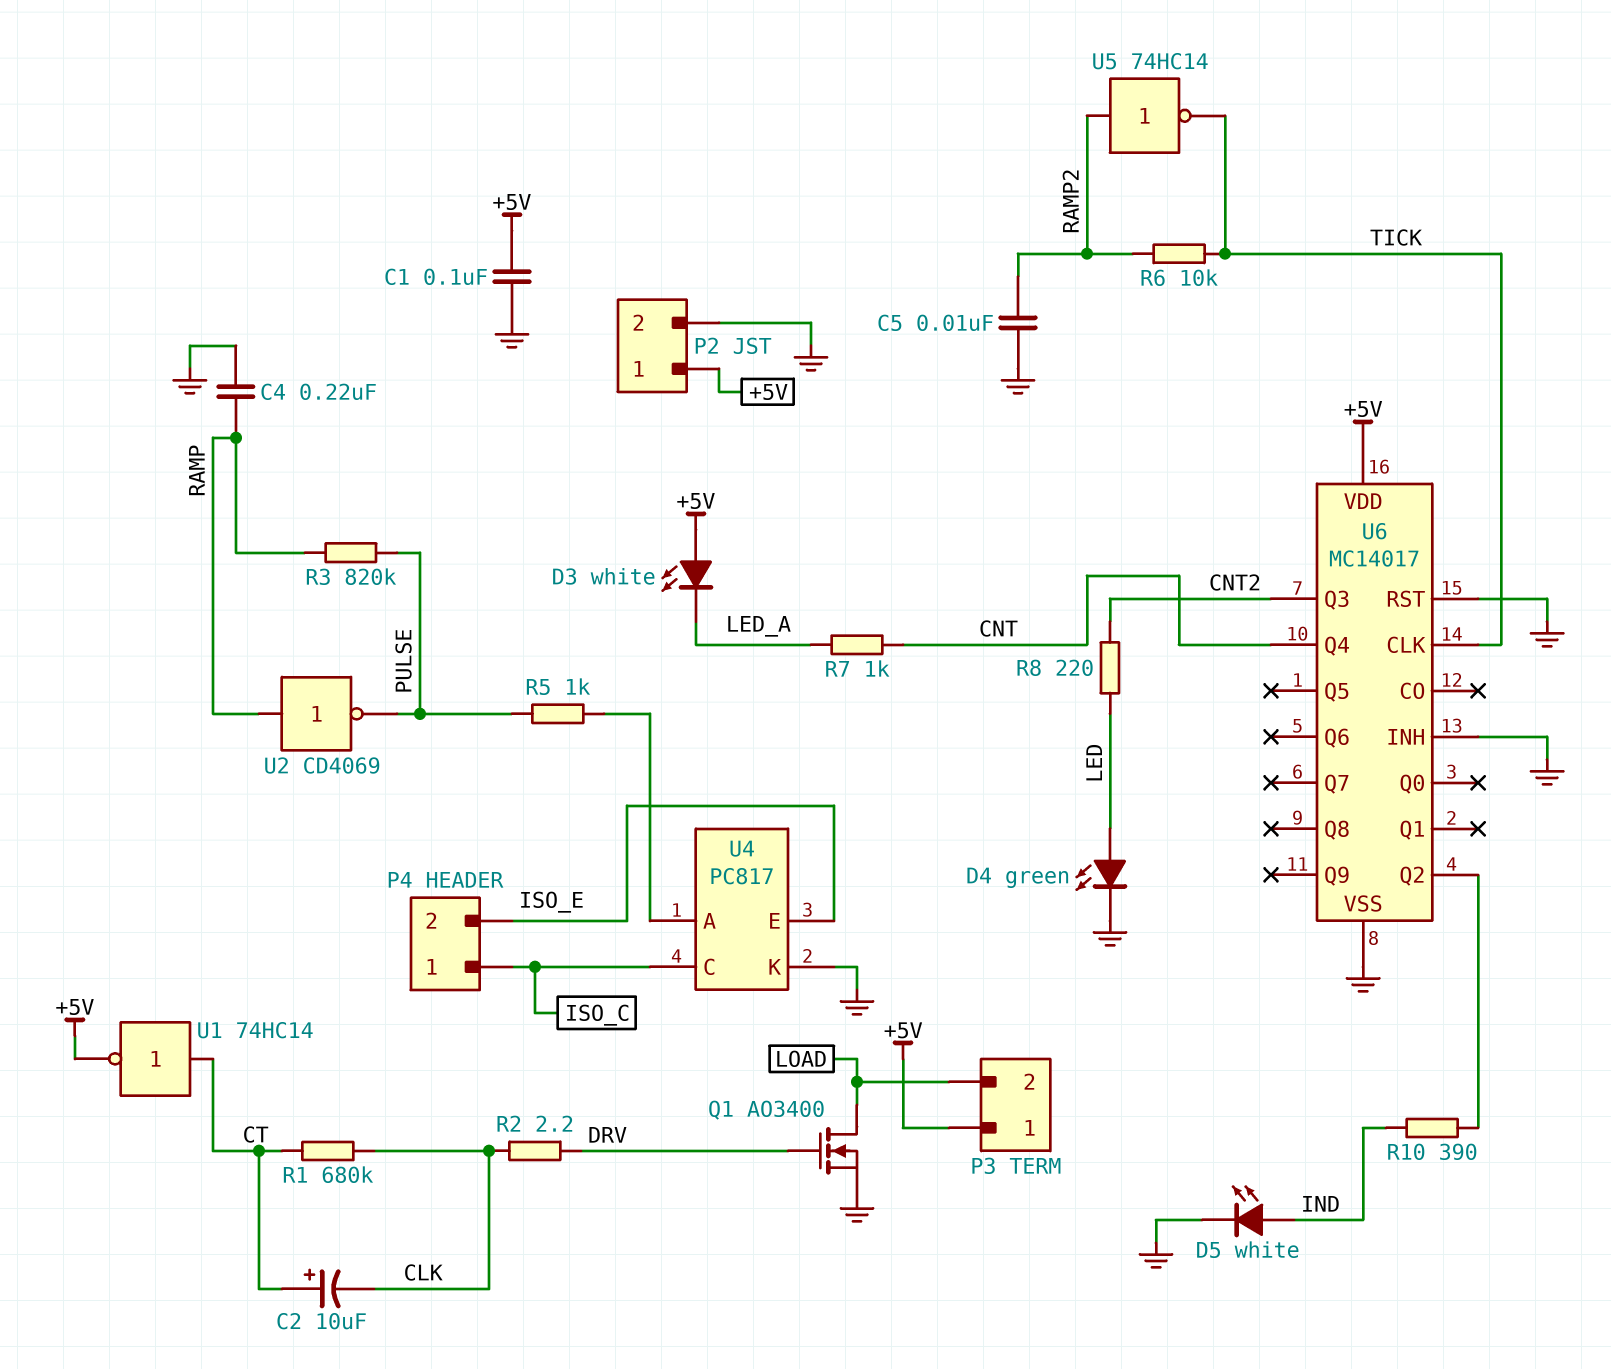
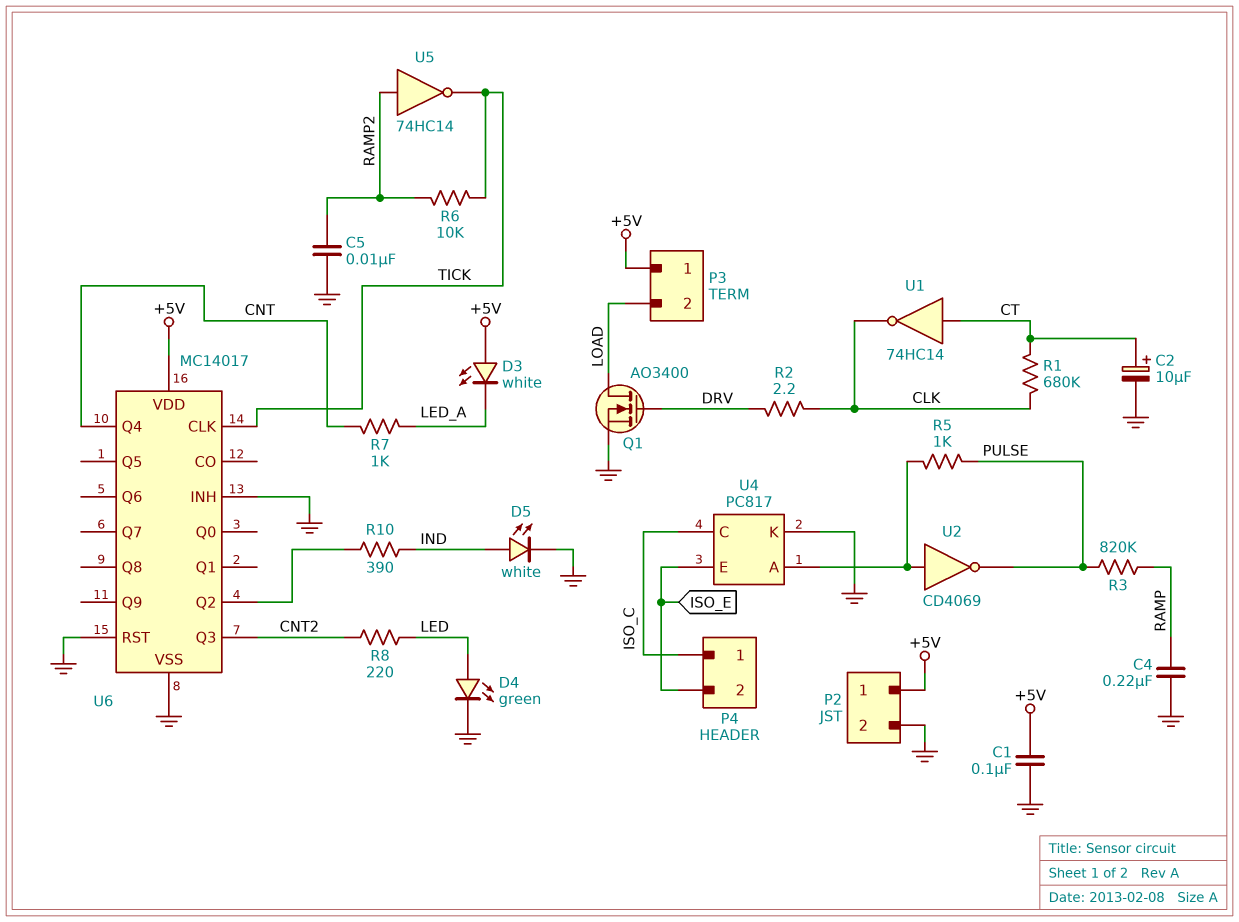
C2: 10uF (plus CT, minus CLK) -> 10uF (plus CT, minus GND)
U1: NOT 74HC14 (in CT, out +5V) -> NOT 74HC14 (in CT, out CLK)
U2: NOT CD4069 (in RAMP, out PULSE) -> NOT CD4069 (in U4/A, out PULSE)

